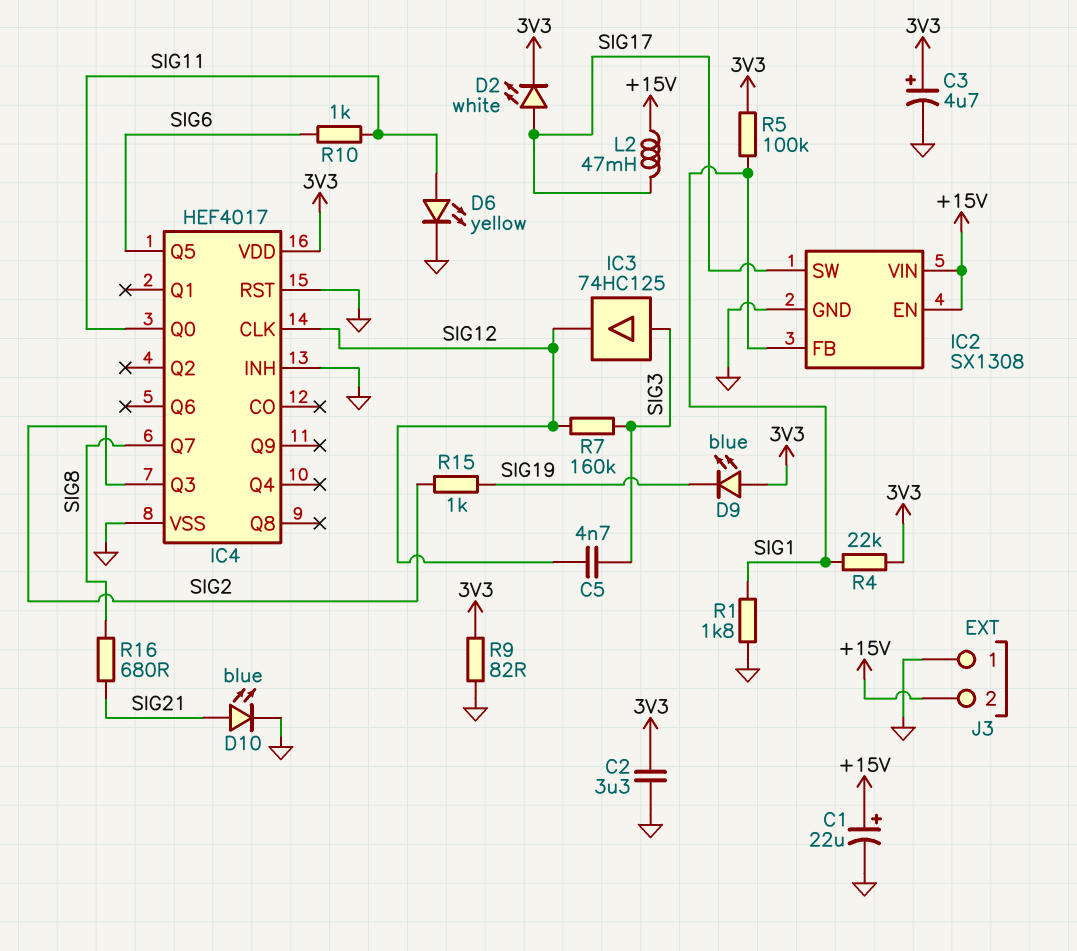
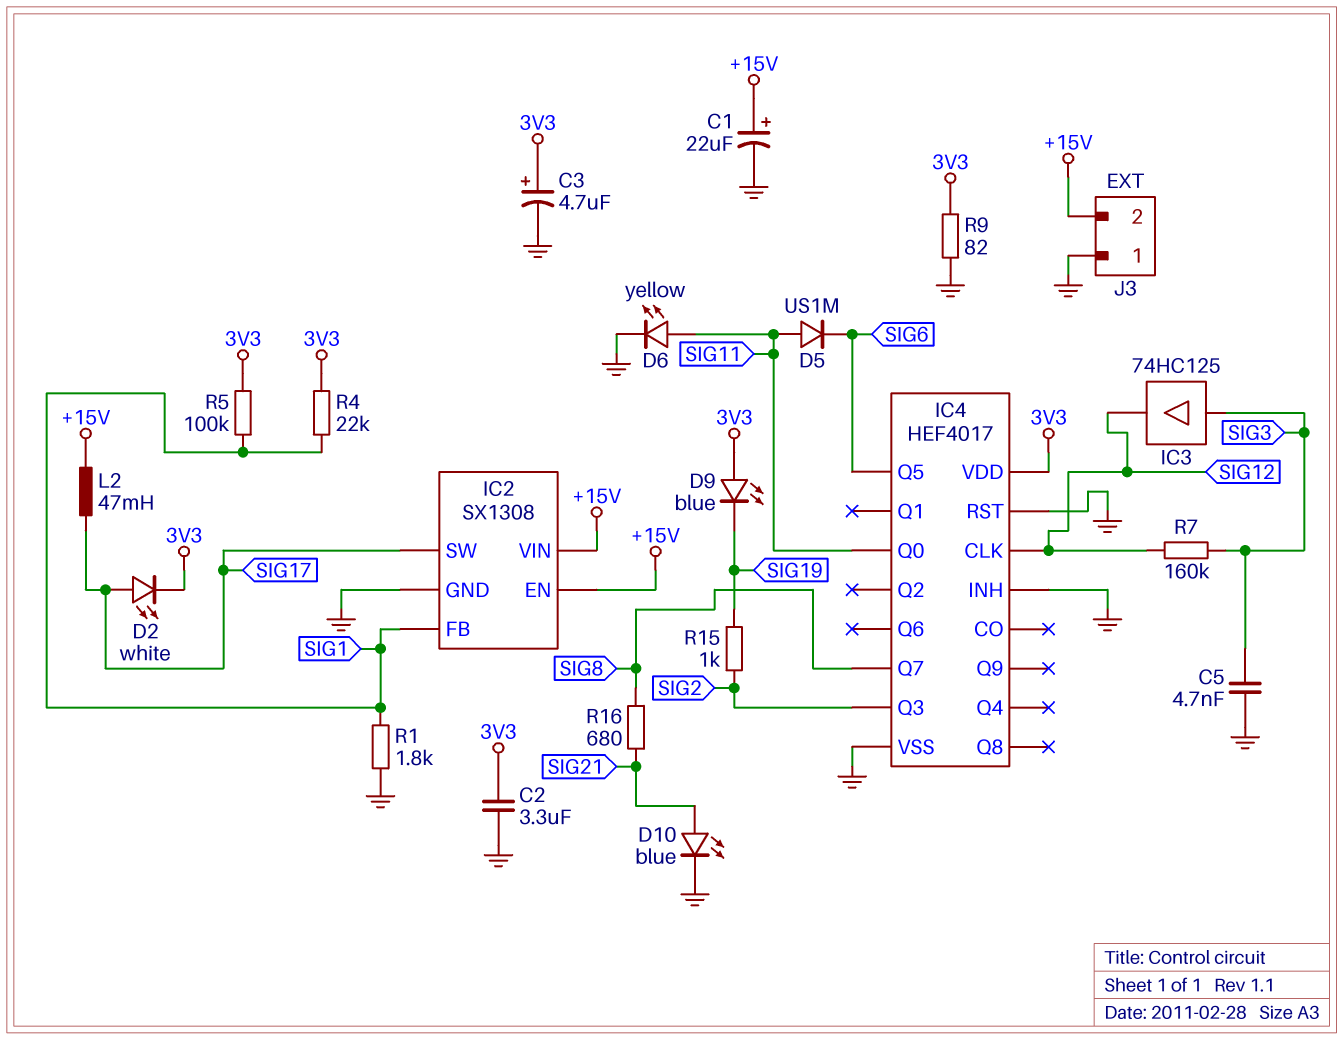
C5: 4.7nF (SIG3, SIG12) -> 4.7nF (GND, SIG3)
D5: none -> diode US1M (A SIG11, K SIG6)
R10: 1k (SIG6, SIG11) -> none

